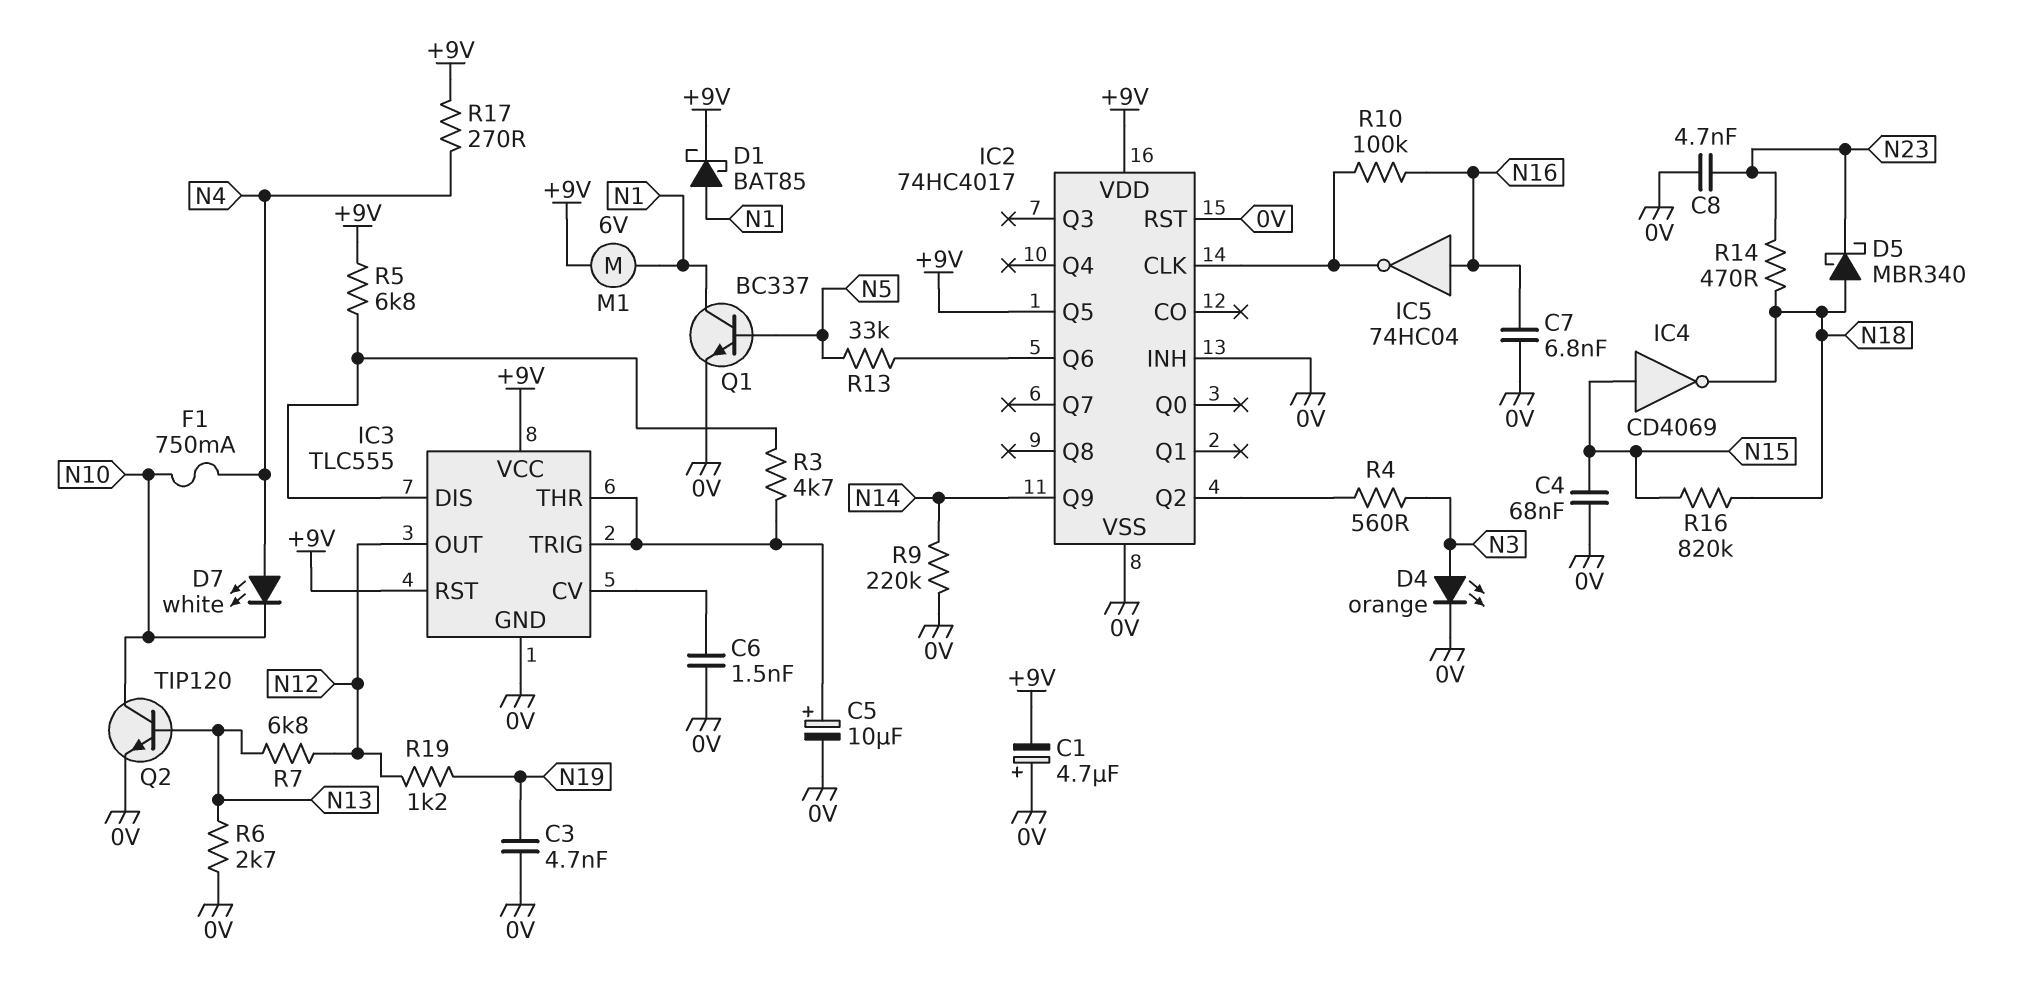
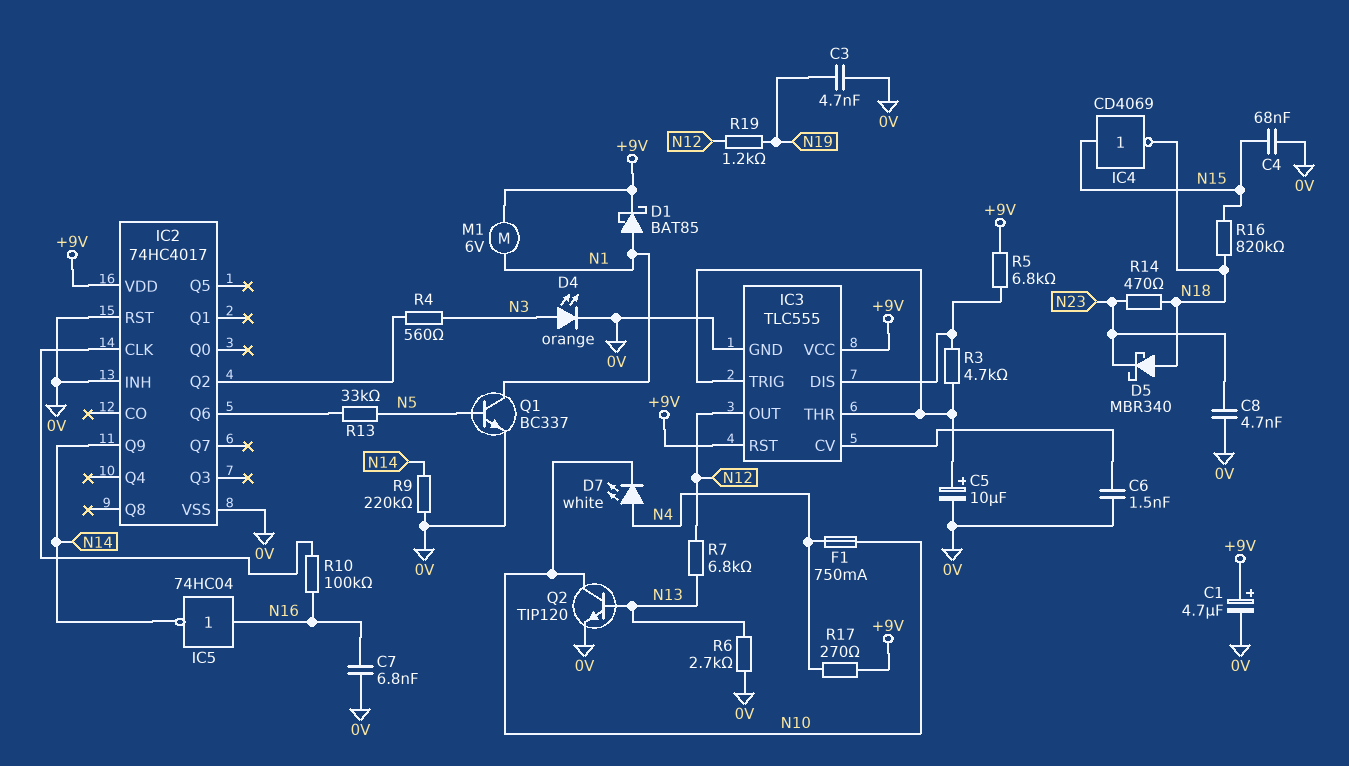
C1: 4.7uF (plus 0V, minus +9V) -> 4.7uF (plus +9V, minus 0V)
IC2 pin Q5: +9V -> none
IC5: NOT 74HC04 (in N16, out IC2/CLK) -> NOT 74HC04 (in N16, out N14)

